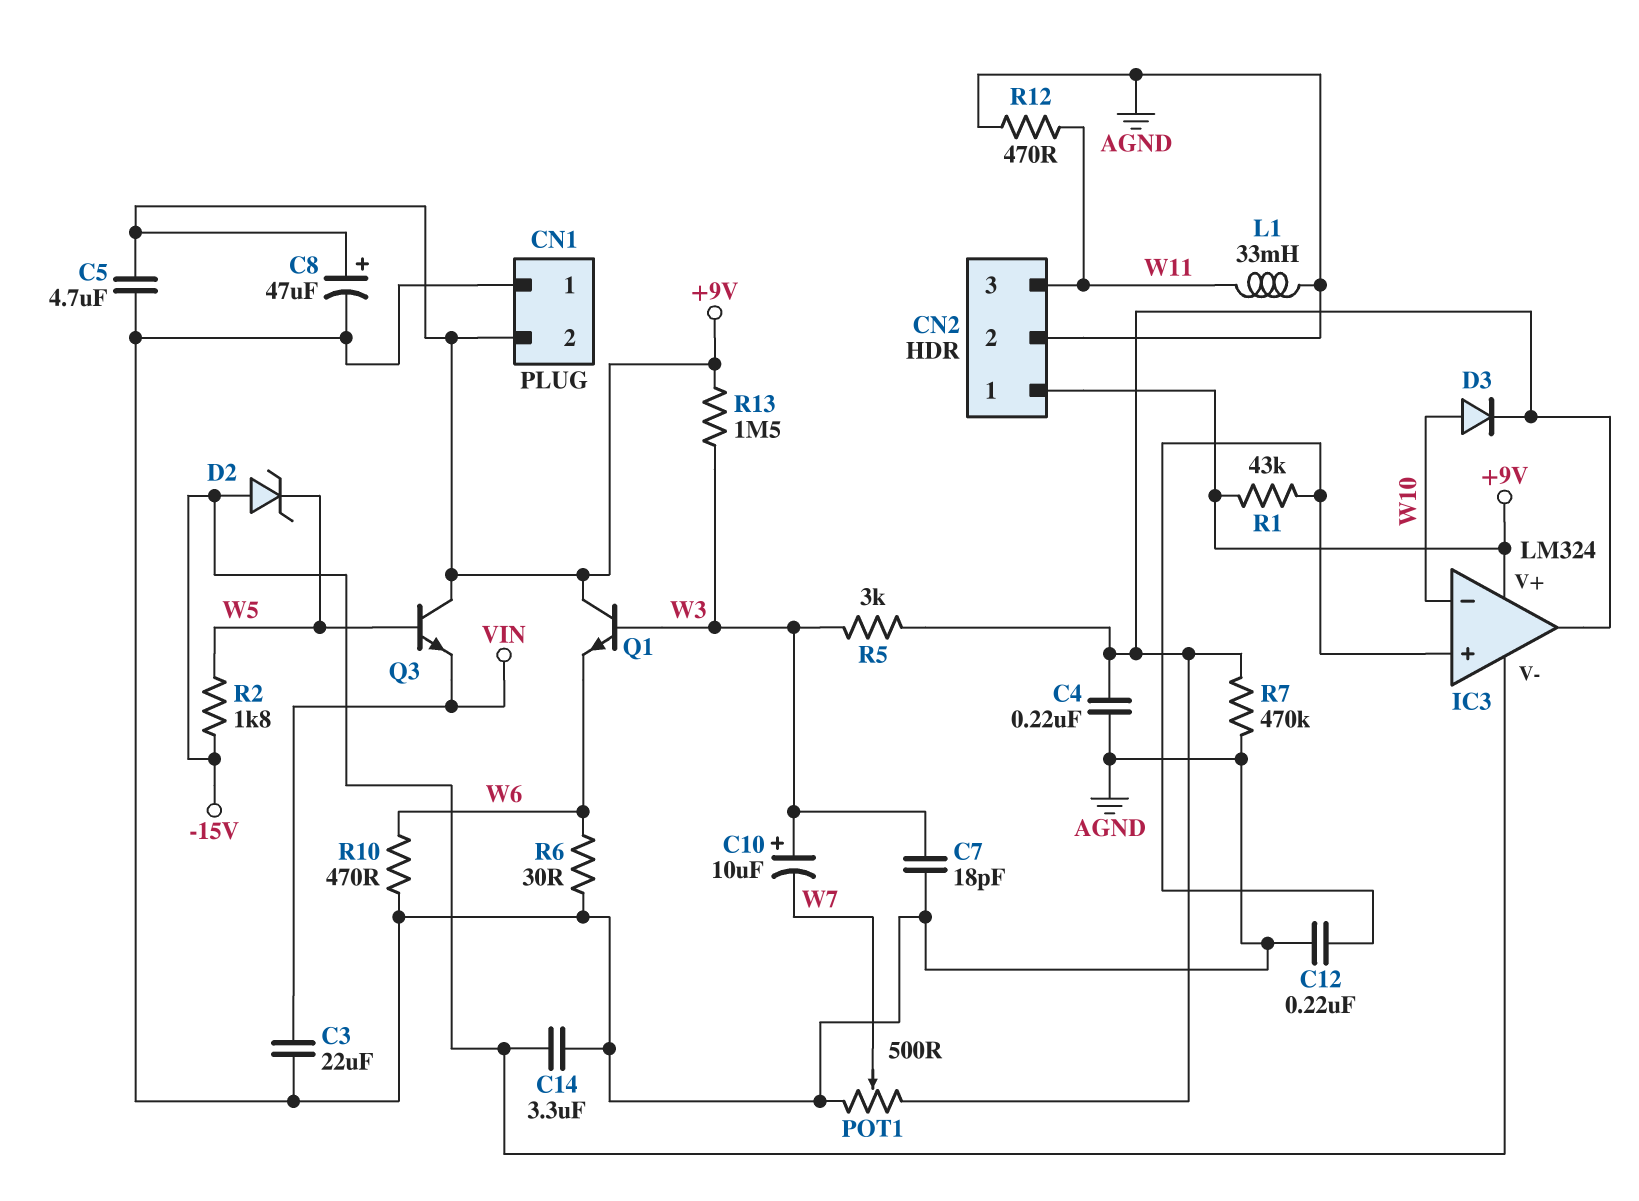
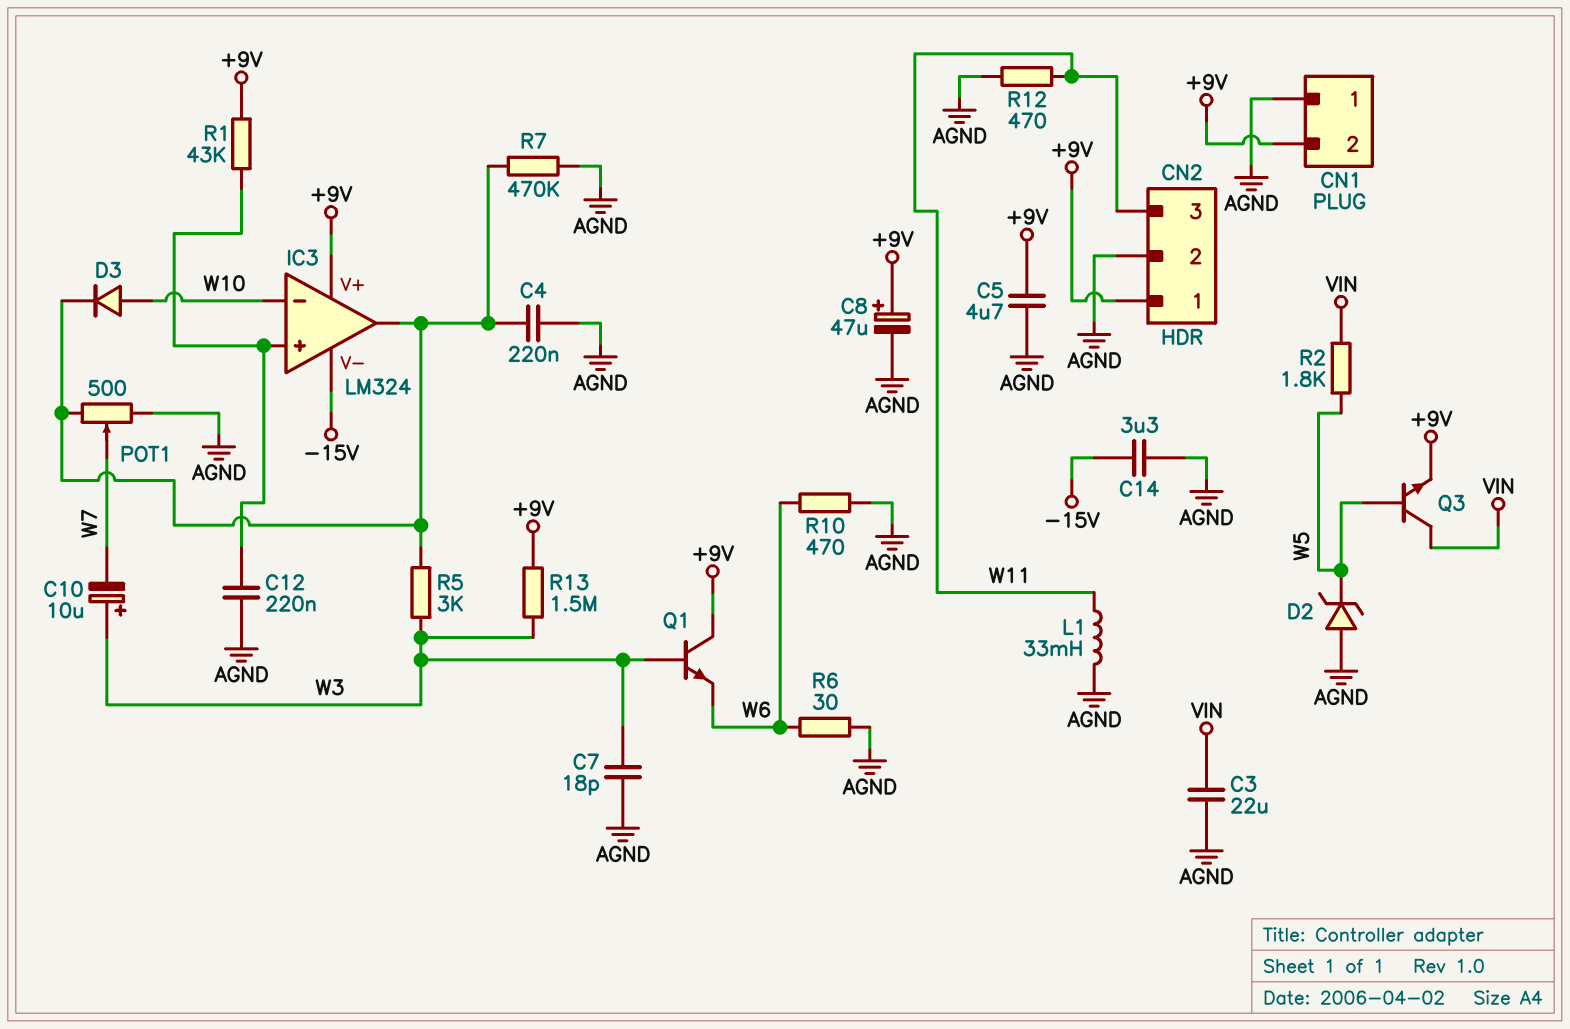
D2: zener (A -15V, K W5) -> zener (A AGND, K W5)
Q3: NPN (B W5, C +9V, E VIN) -> NPN (B W5, C VIN, E +9V)
R2: 1.8k (-15V, W5) -> 1.8k (VIN, W5)

